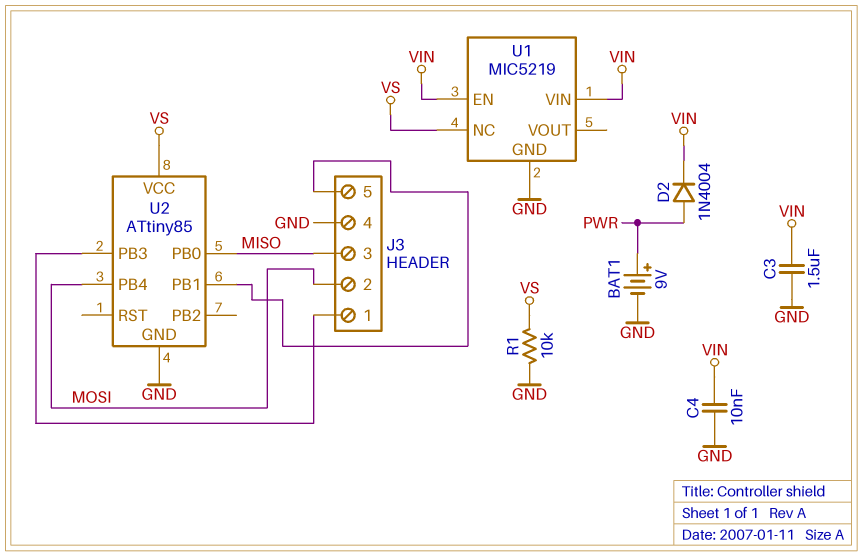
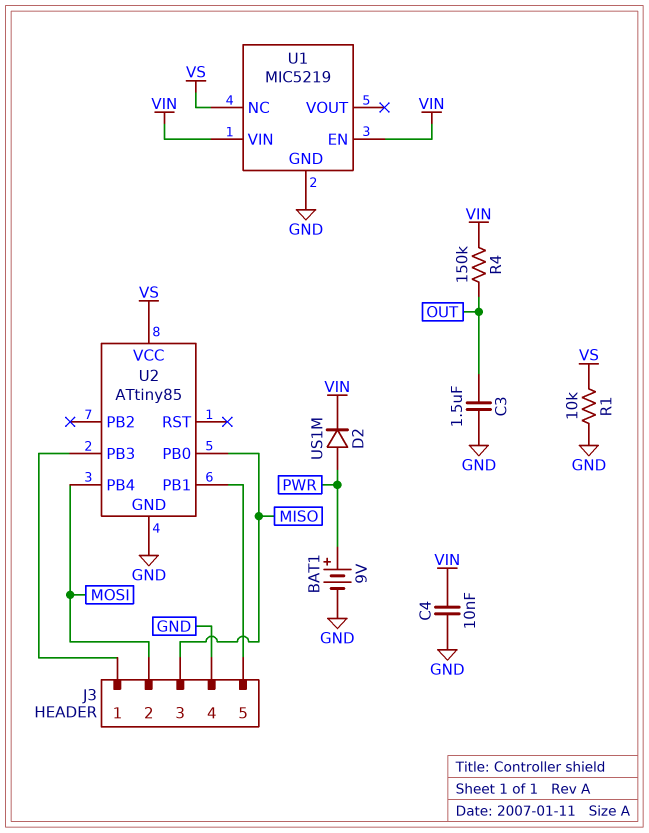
C3: 1.5uF (GND, VIN) -> 1.5uF (GND, OUT)
D2: diode 1N4004 (A PWR, K VIN) -> diode US1M (A PWR, K VIN)
R4: none -> 150k (OUT, VIN)

